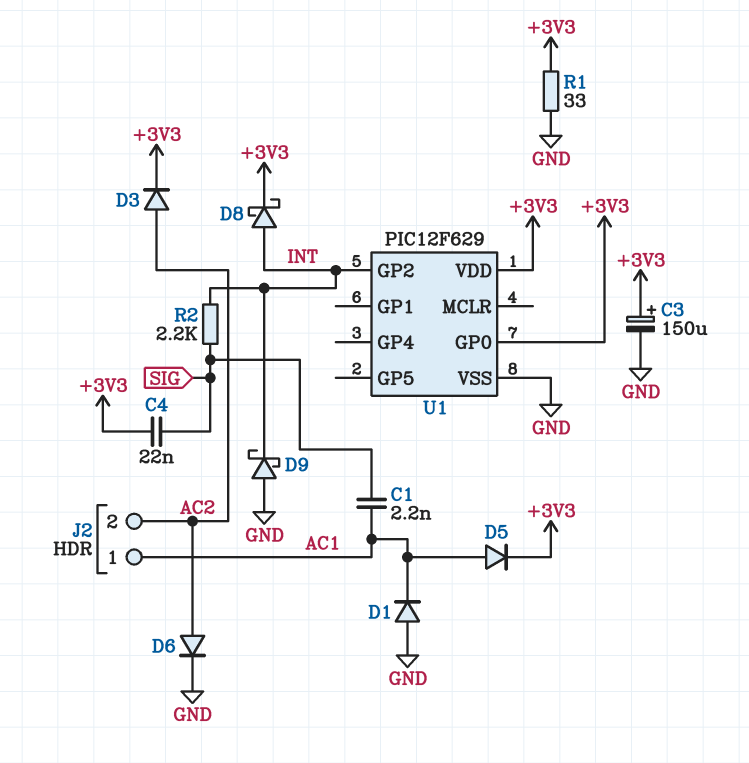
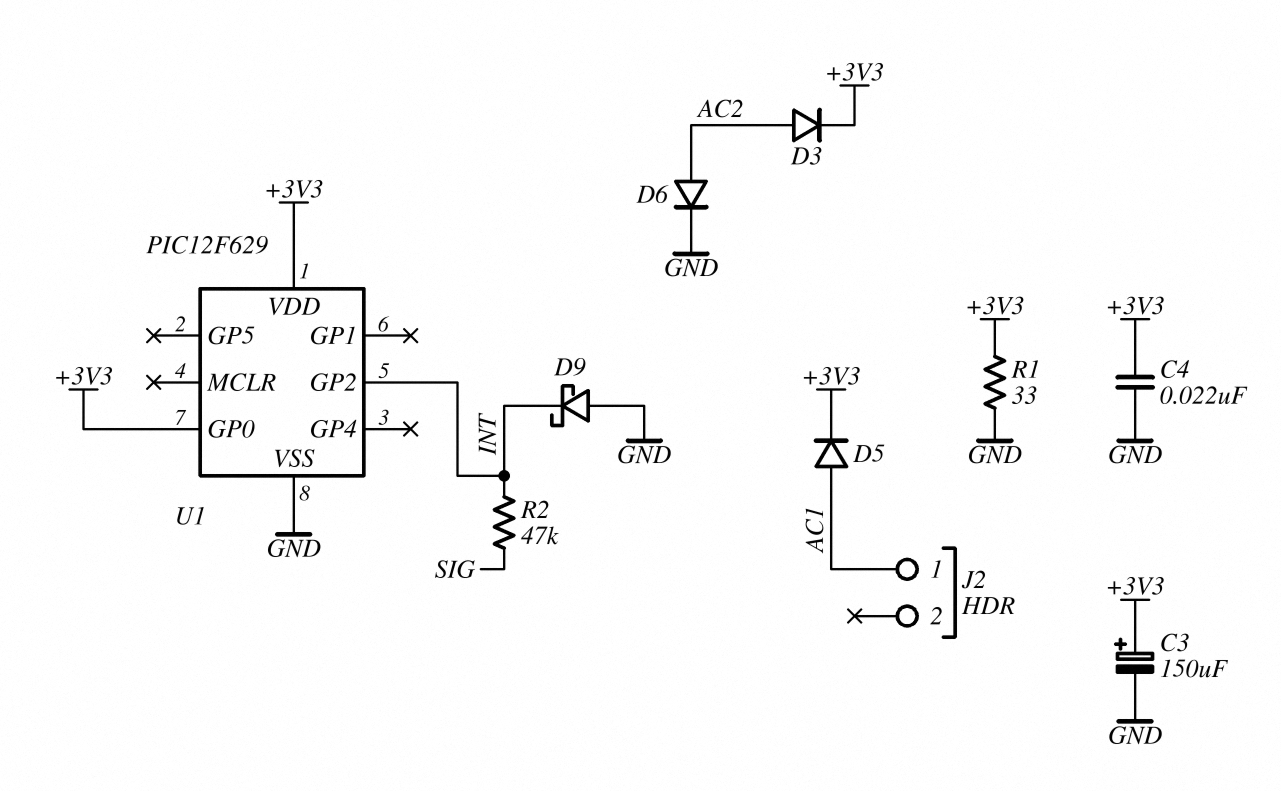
C1: 2.2nF (AC1, SIG) -> none
C4: 22nF (+3V3, SIG) -> 22nF (+3V3, GND)
D1: diode (A GND, K AC1) -> none
D8: schottky (A INT, K +3V3) -> none
J2 pin 2: AC2 -> none
R2: 2.2k (INT, SIG) -> 47k (INT, SIG)

